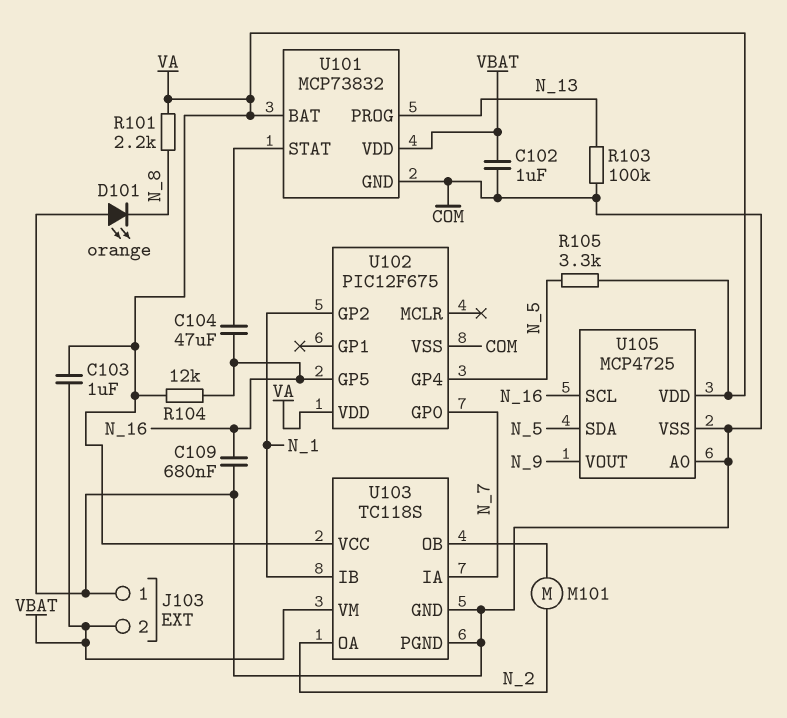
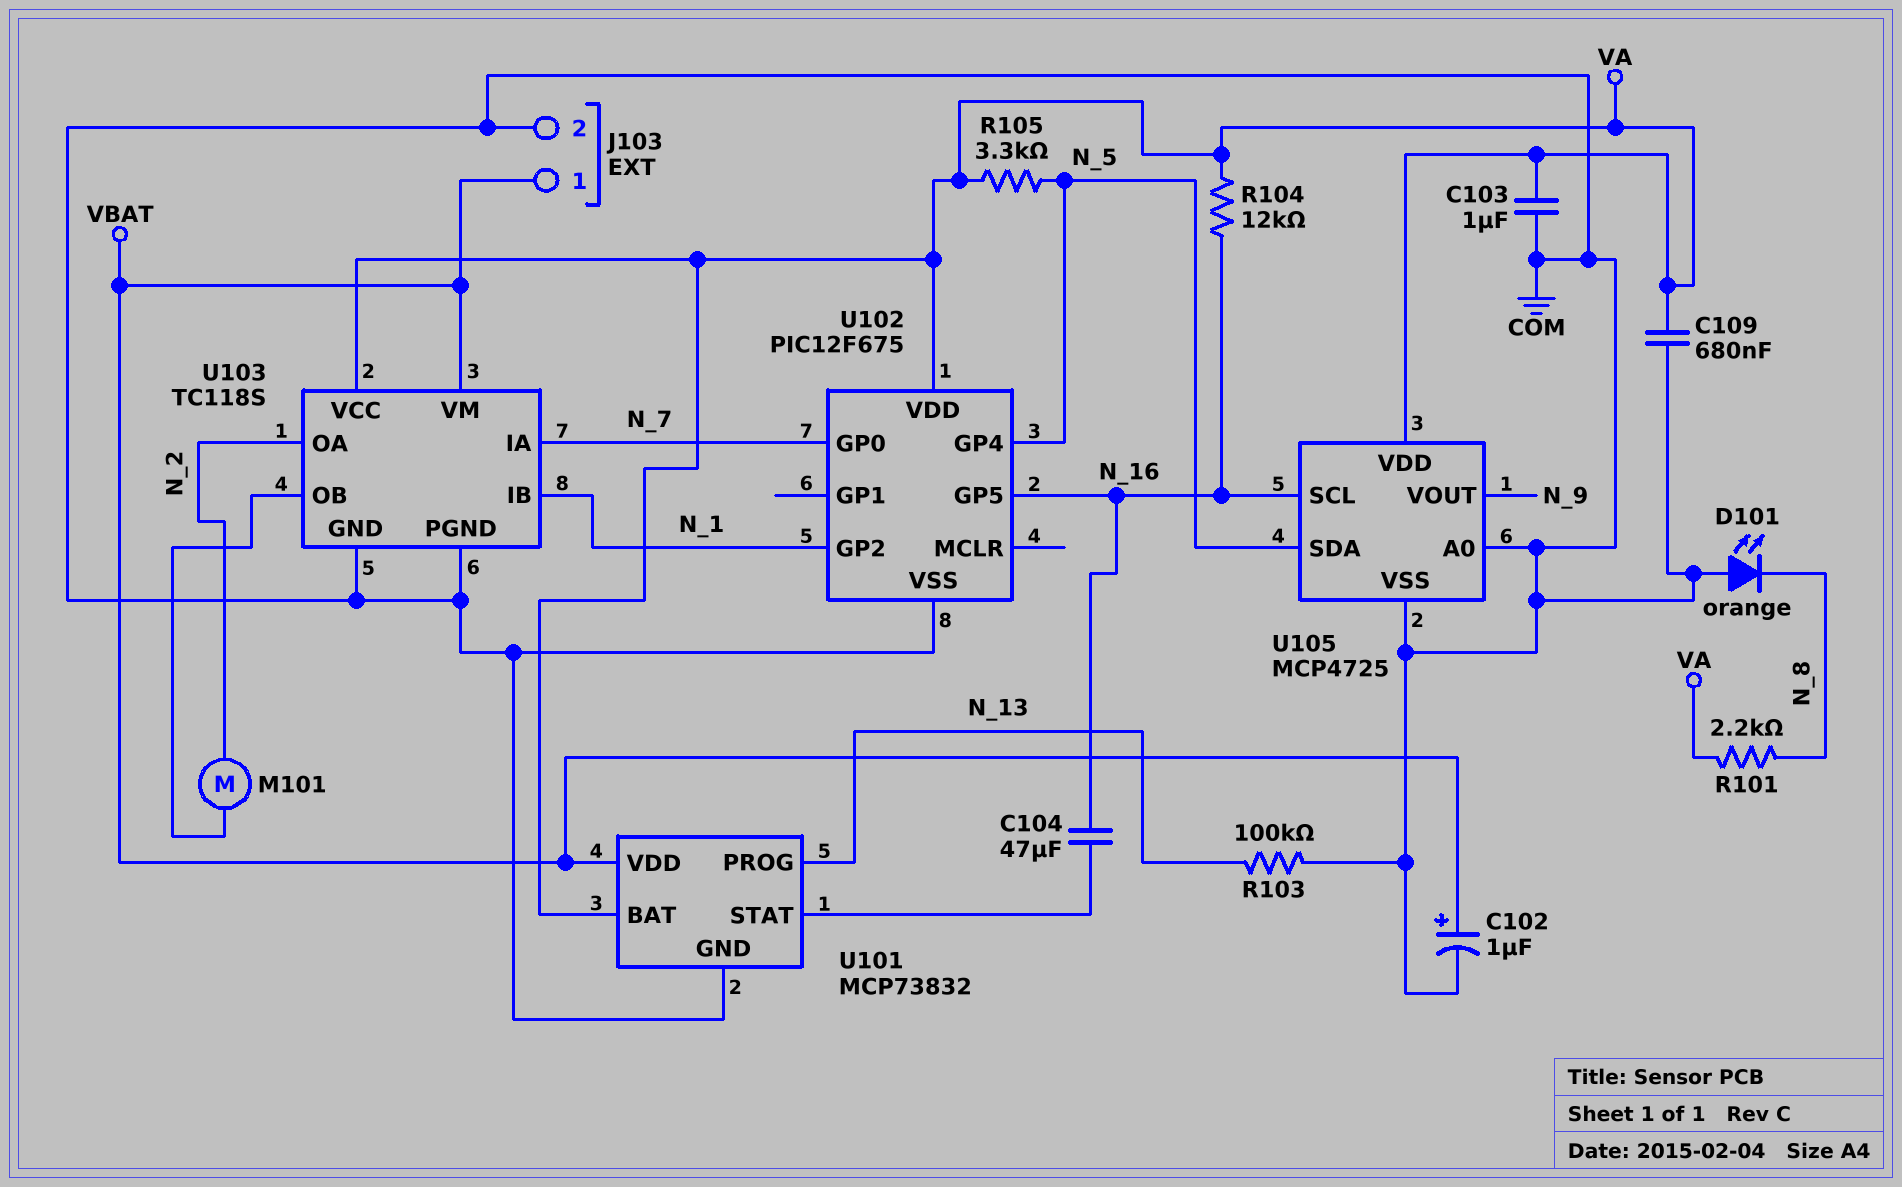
C102: 1uF (COM, VBAT) -> 1uF (plus VBAT, minus COM)
C103: 1uF (VA, VBAT) -> 1uF (COM, VA)
C109: 680nF (COM, N_16) -> 680nF (COM, VA)
J103 pin 1: COM -> VBAT
J103 pin 2: VBAT -> COM

